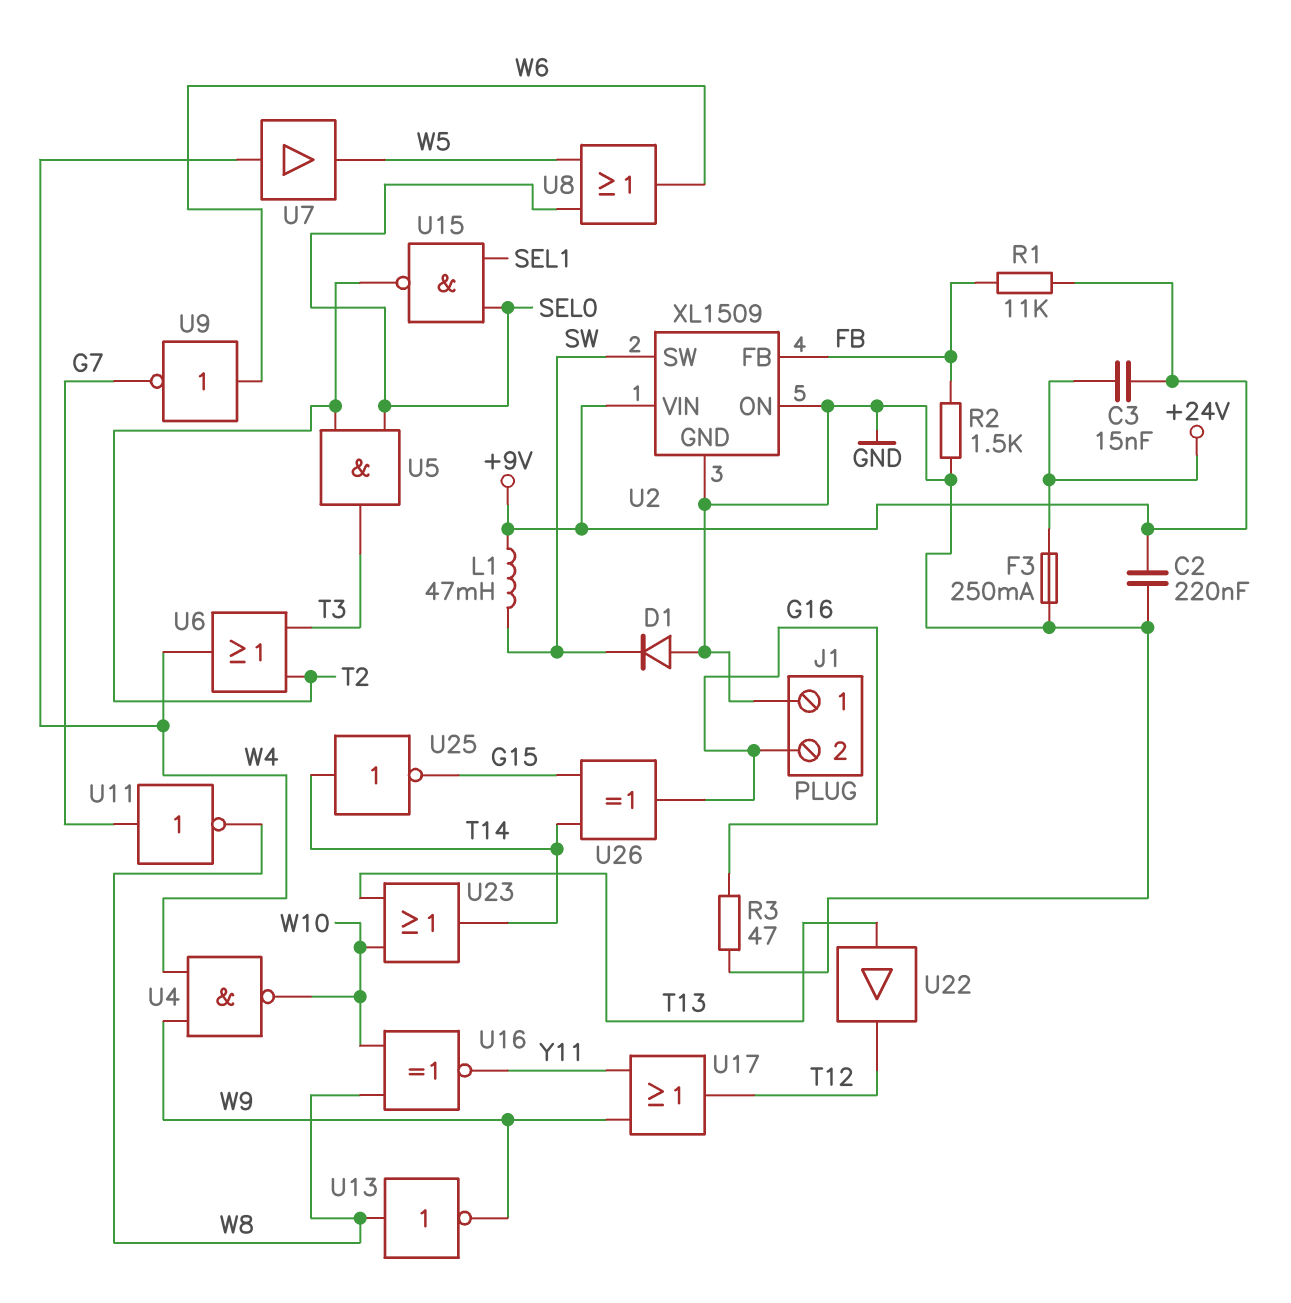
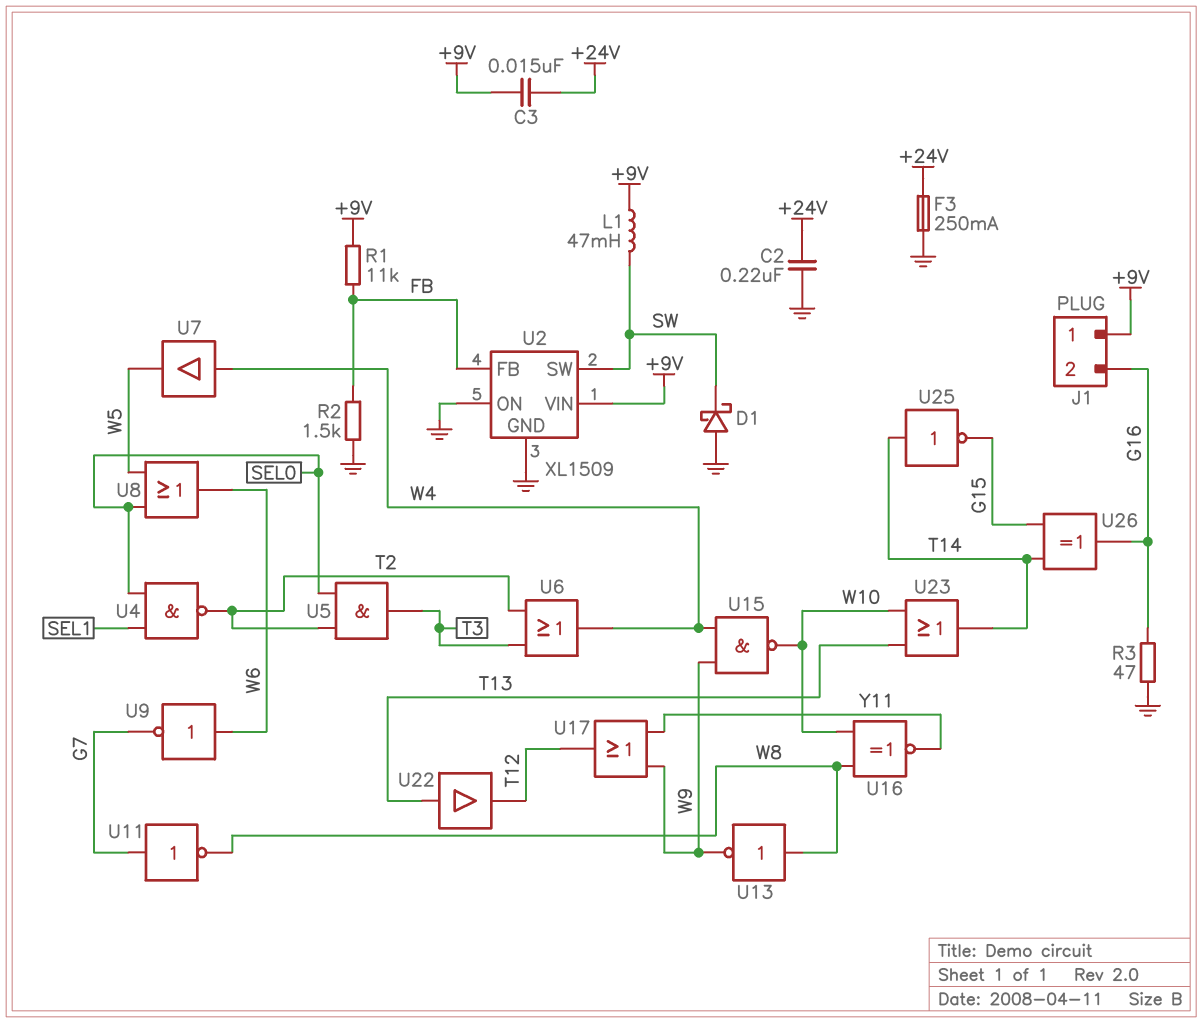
C2: 220nF (+9V, GND) -> 220nF (+24V, GND)
D1: diode (A GND, K SW) -> schottky (A GND, K SW)
J1 pin 1: GND -> +9V
U4: NAND (in W4, in W9, out W10) -> NAND (in SEL0, in SEL1, out T2)
U15: NAND (in SEL0, in SEL1, out T2) -> NAND (in W4, in W9, out W10)

